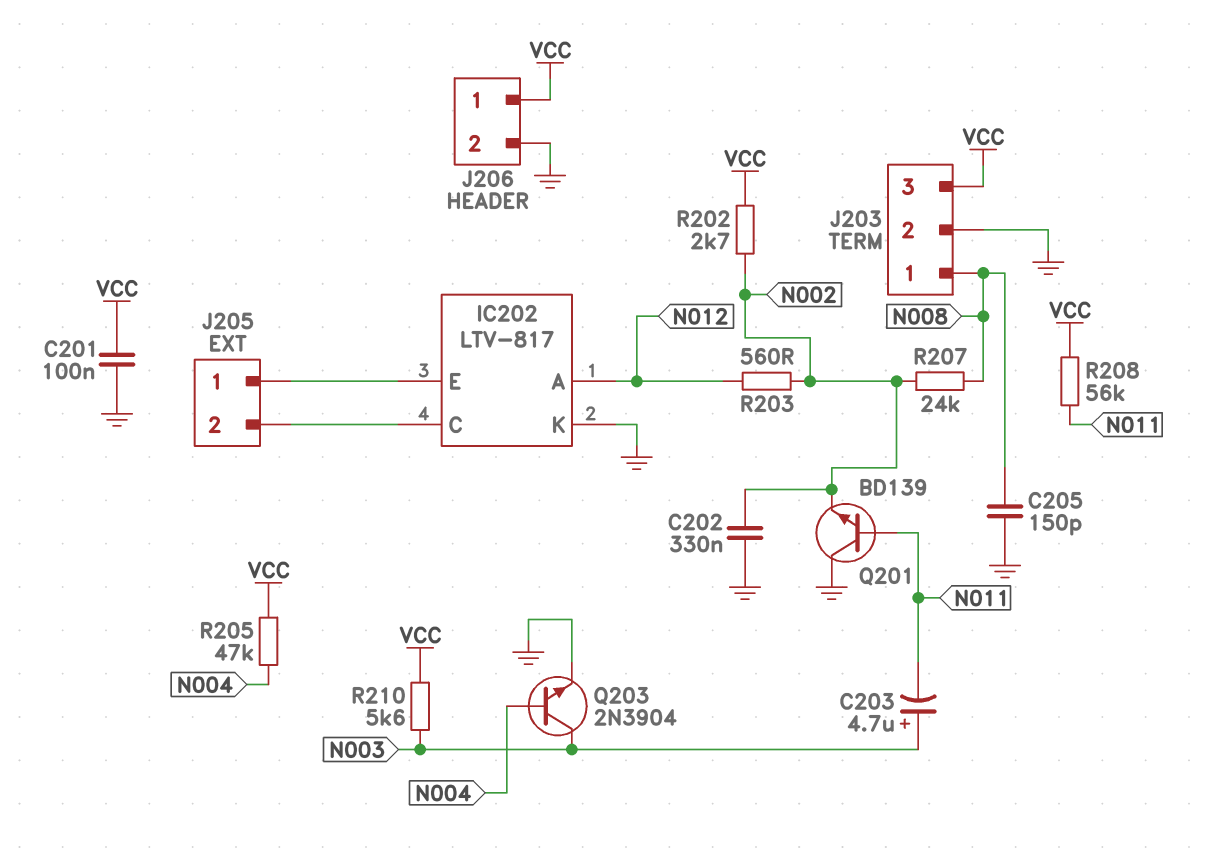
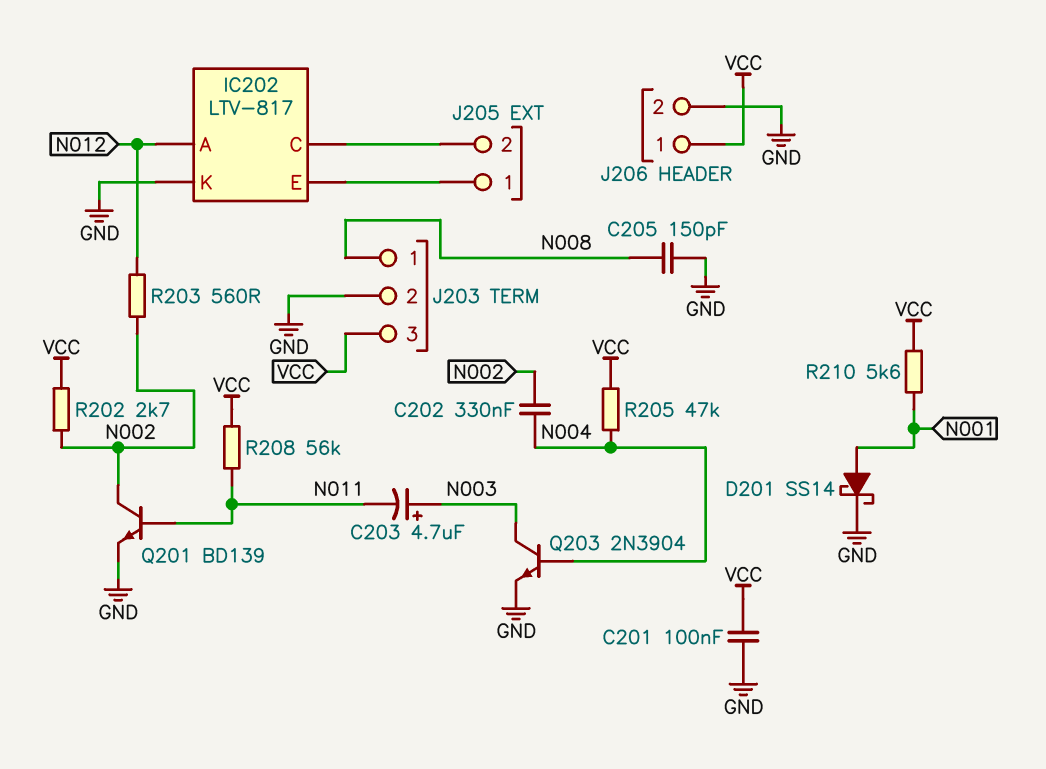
C202: 330nF (GND, N002) -> 330nF (N002, N004)
D201: none -> schottky SS14 (A N001, K GND)
Q201: NPN BD139 (B N011, C GND, E N002) -> NPN BD139 (B N011, C N002, E GND)
R207: 24k (N002, N008) -> none
R210: 5.6k (N003, VCC) -> 5.6k (N001, VCC)

